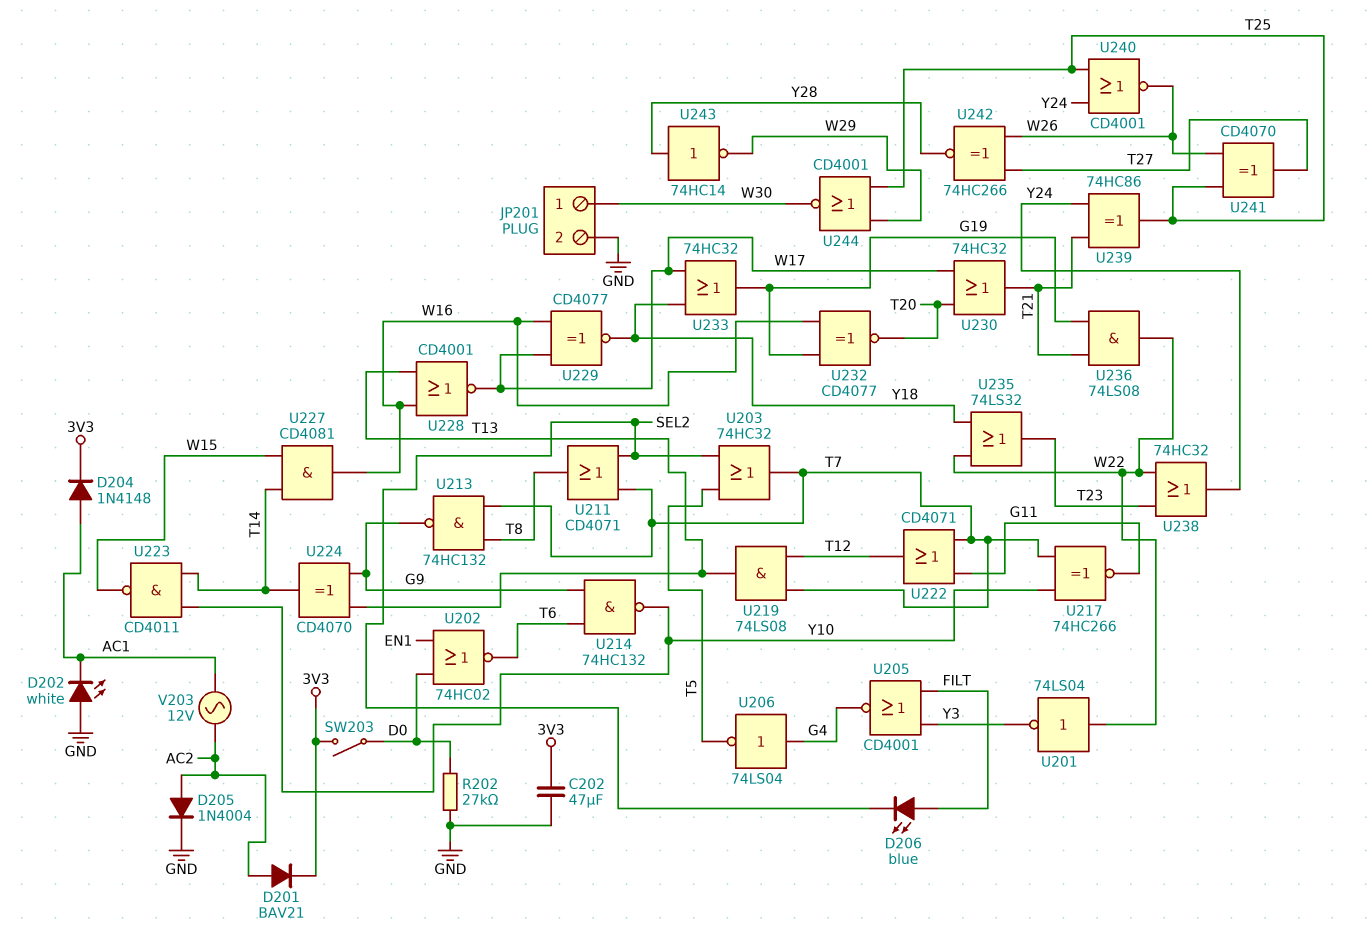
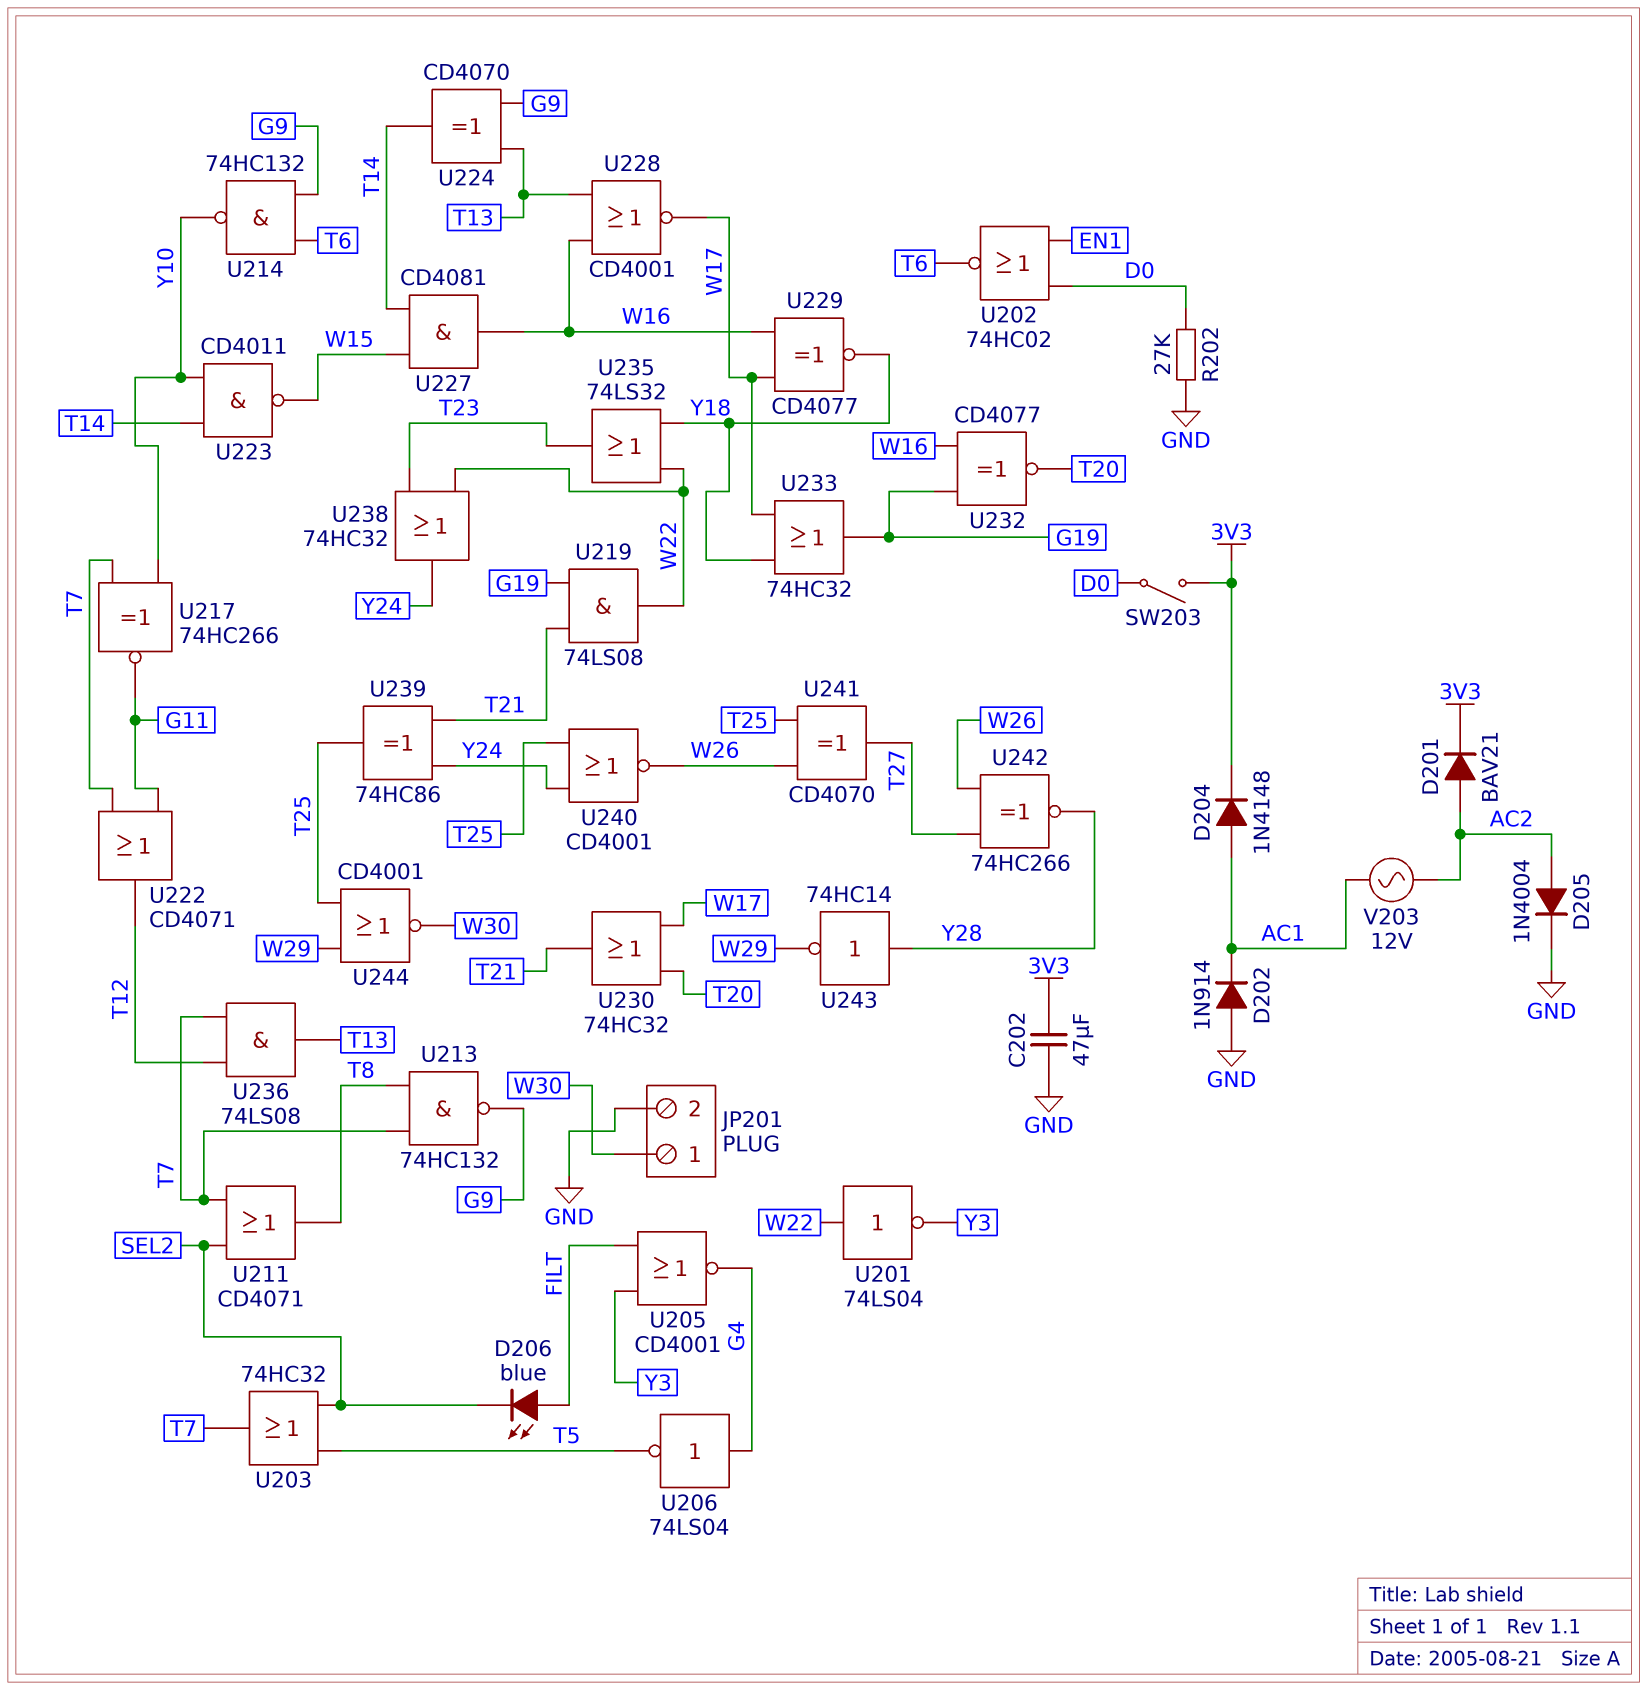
D202: LED white (A GND, K AC1) -> diode 1N914 (A GND, K AC1)
U219: AND 74LS08 (in T7, in T12, out T13) -> AND 74LS08 (in G19, in T21, out W22)
U236: AND 74LS08 (in G19, in T21, out W22) -> AND 74LS08 (in T7, in T12, out T13)

